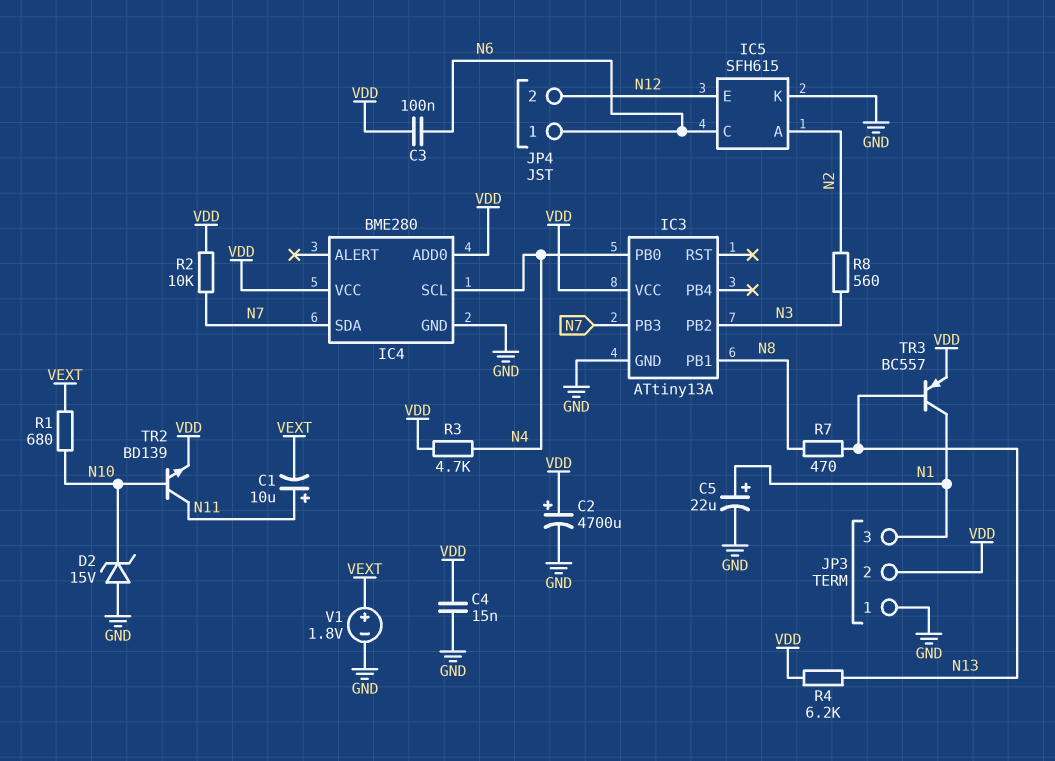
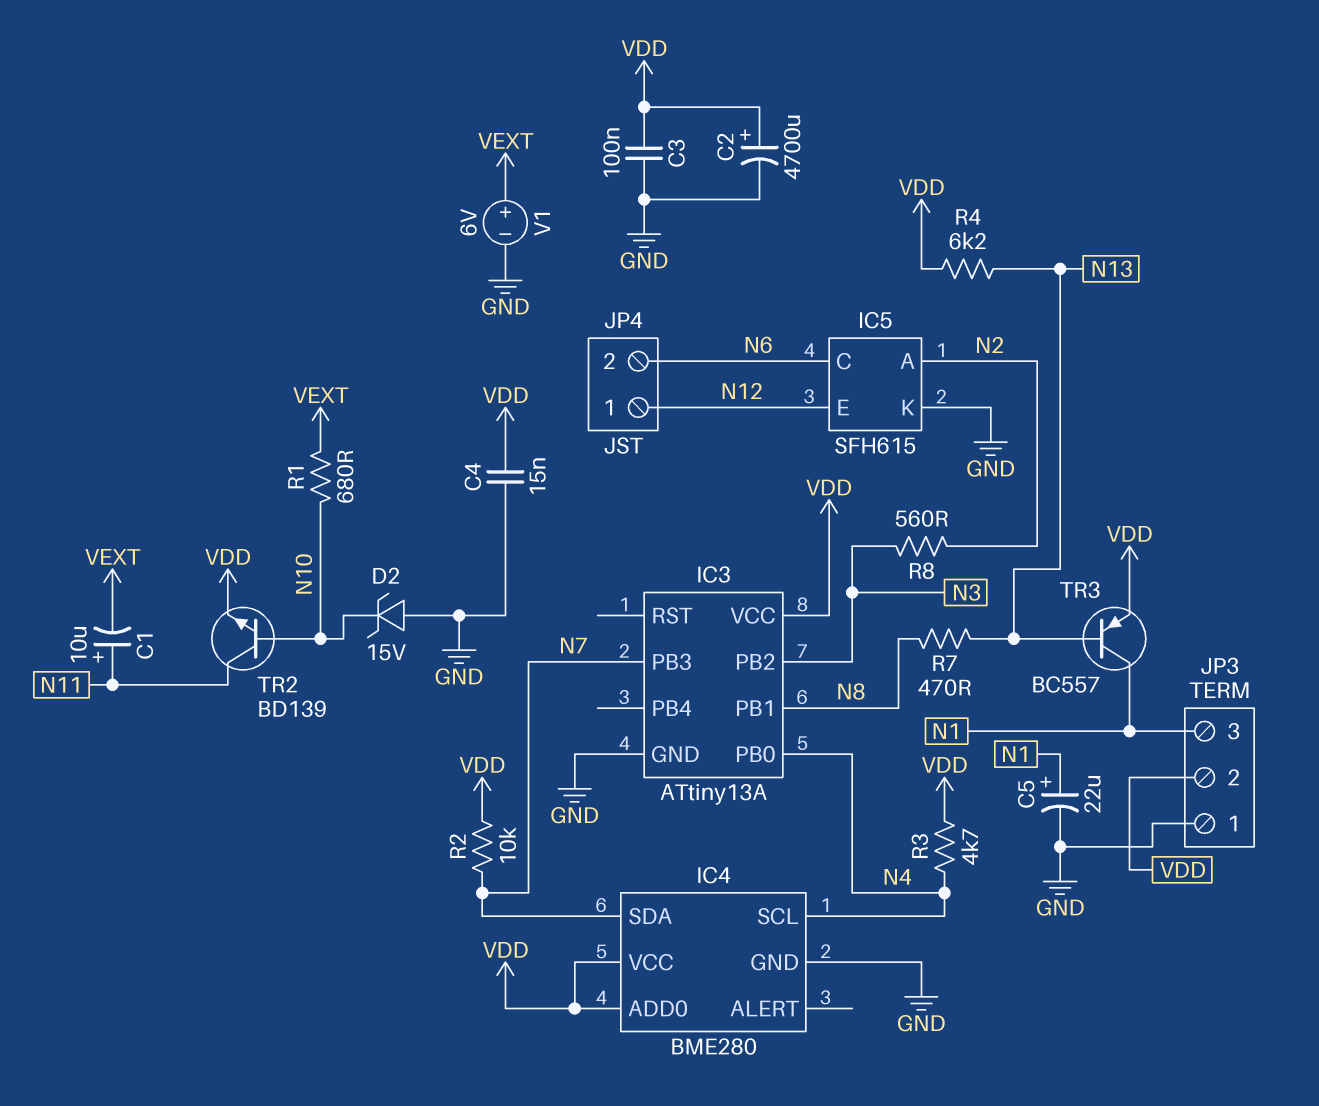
C3: 100nF (N6, VDD) -> 100nF (GND, VDD)
JP4 pin 1: N6 -> N12
JP4 pin 2: N12 -> N6
V1: 1.8V (plus VEXT, minus GND) -> 6V (plus VEXT, minus GND)

